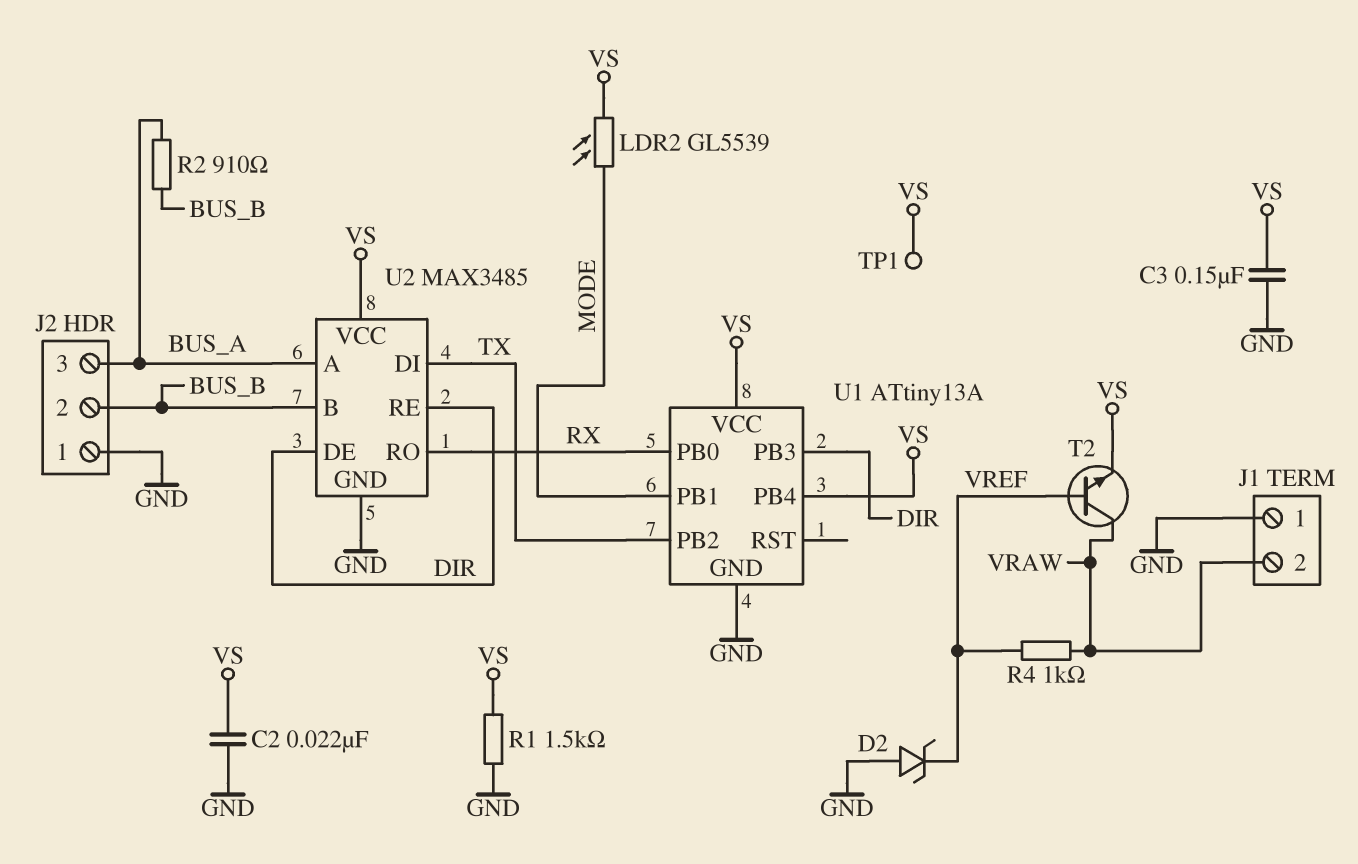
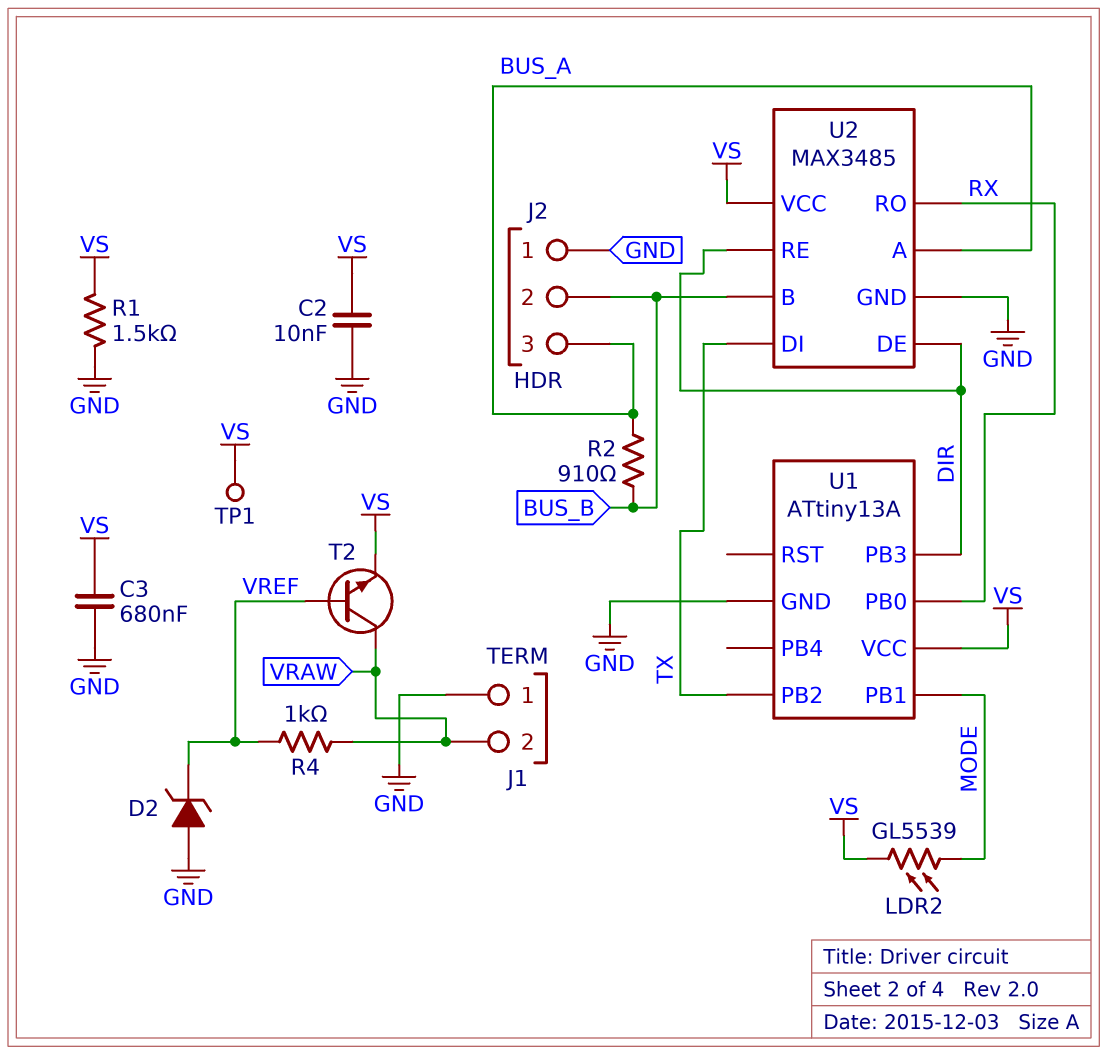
C2: 22nF (GND, VS) -> 10nF (GND, VS)
C3: 150nF (GND, VS) -> 680nF (GND, VS)
U1 pin PB4: VS -> none

